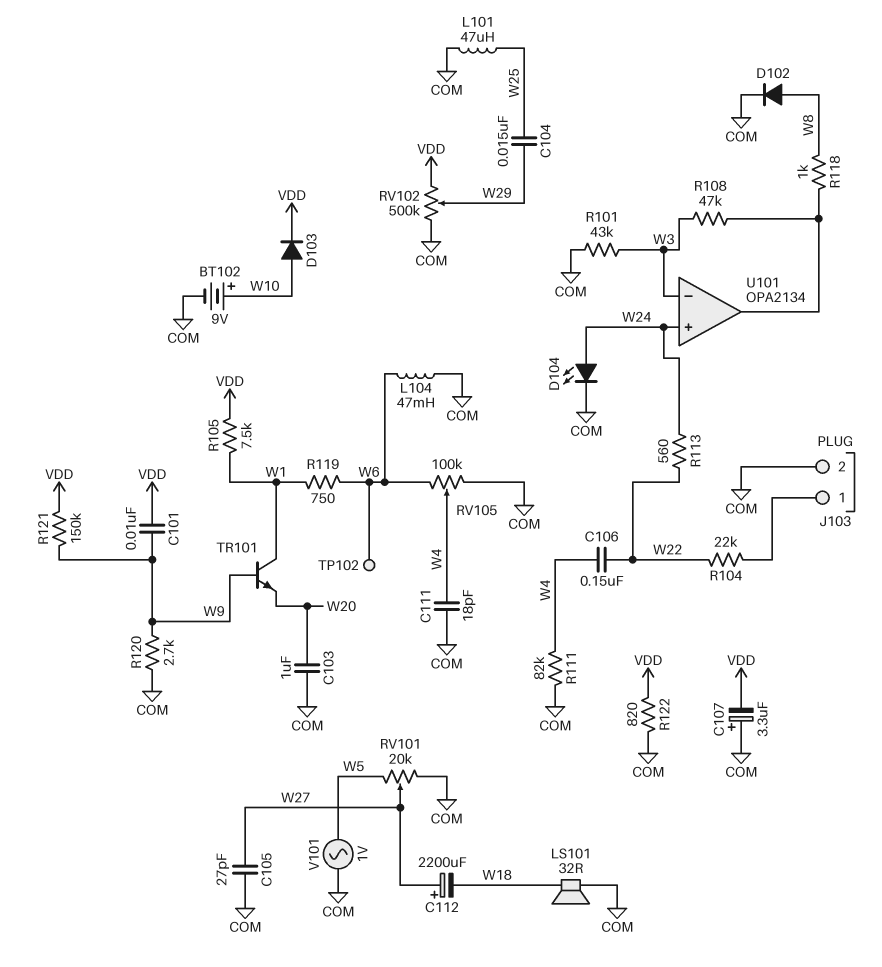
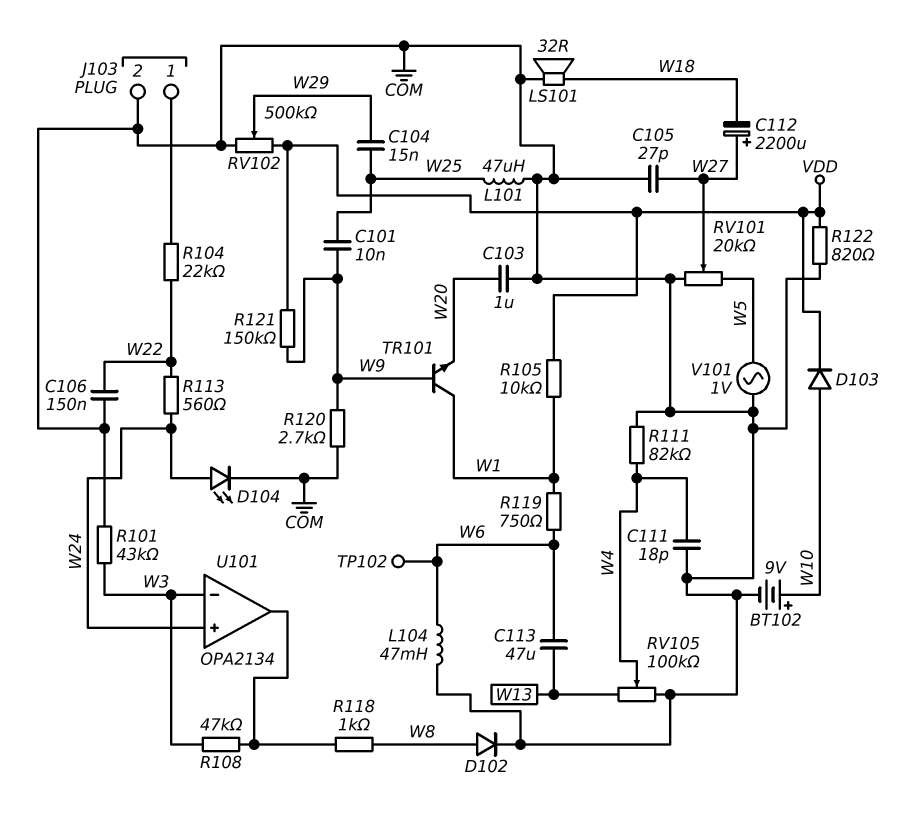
C101: 10nF (VDD, W9) -> 10nF (W9, W25)
C106: 150nF (W4, W22) -> 150nF (COM, W22)
C107: 3.3uF (plus COM, minus VDD) -> none
C113: none -> 47uF (W6, W13)
R105: 7.5k (VDD, W1) -> 10k (VDD, W1)
RV105: 100k (COM, W6, wiper W4) -> 100k (COM, W13, wiper W4)

